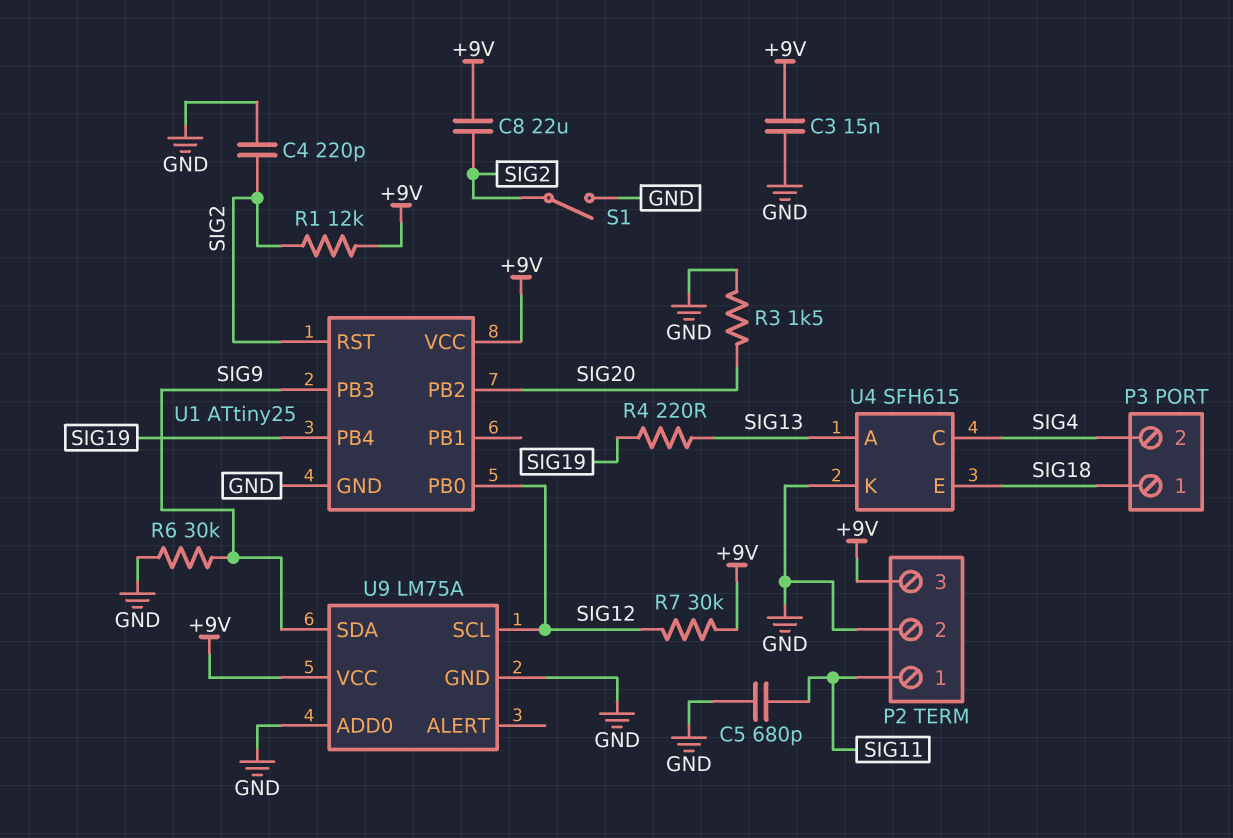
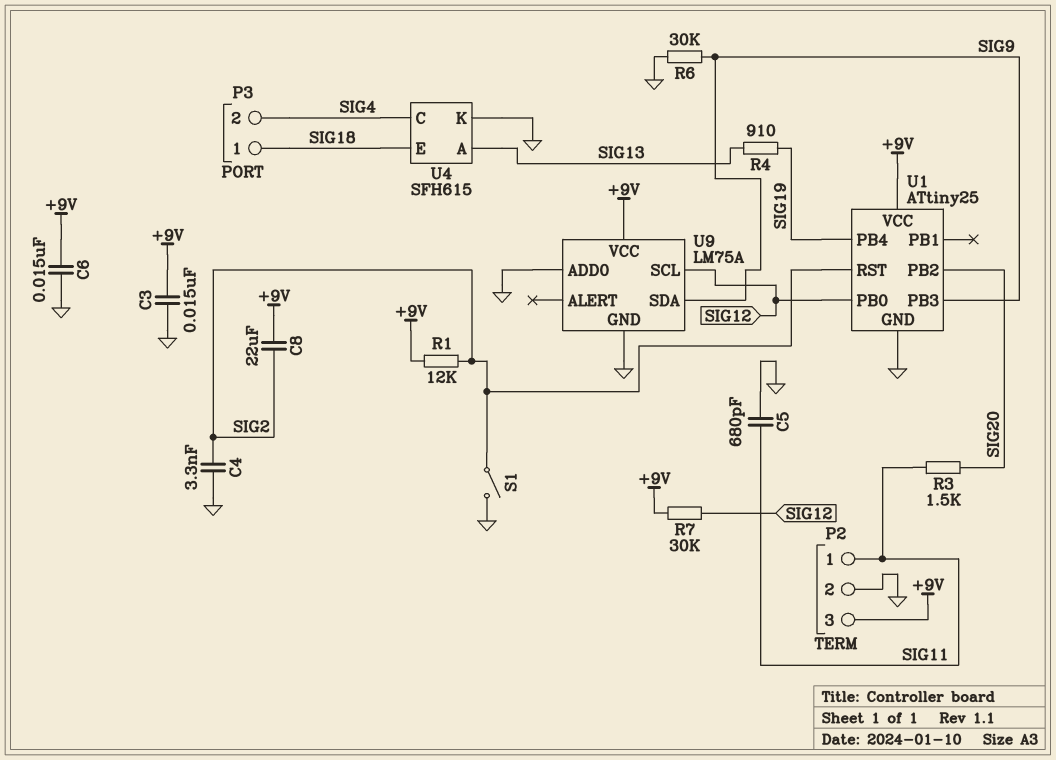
C4: 220pF (GND, SIG2) -> 3.3nF (GND, SIG2)
C6: none -> 15nF (+9V, GND)
R3: 1.5k (GND, SIG20) -> 1.5k (SIG11, SIG20)
R4: 220 (SIG13, SIG19) -> 910 (SIG13, SIG19)

